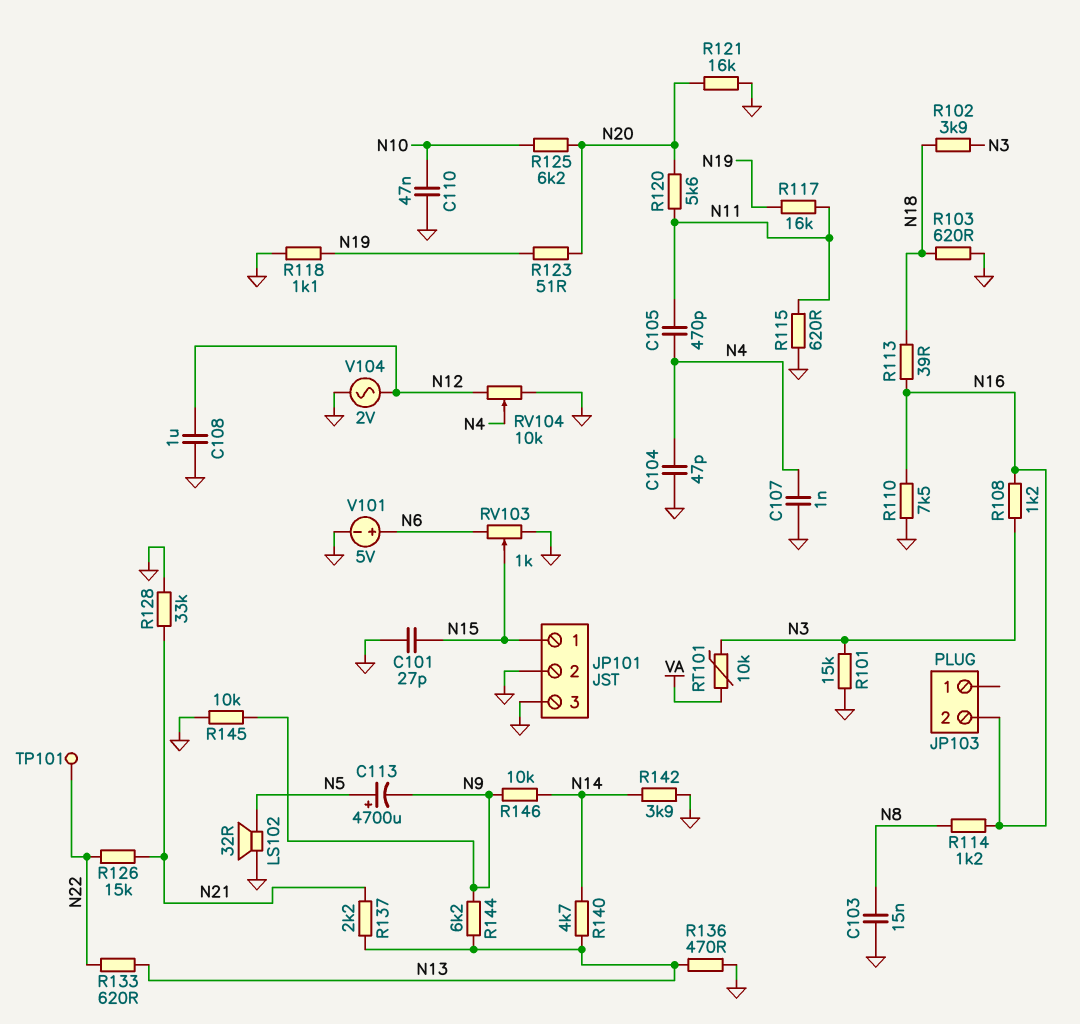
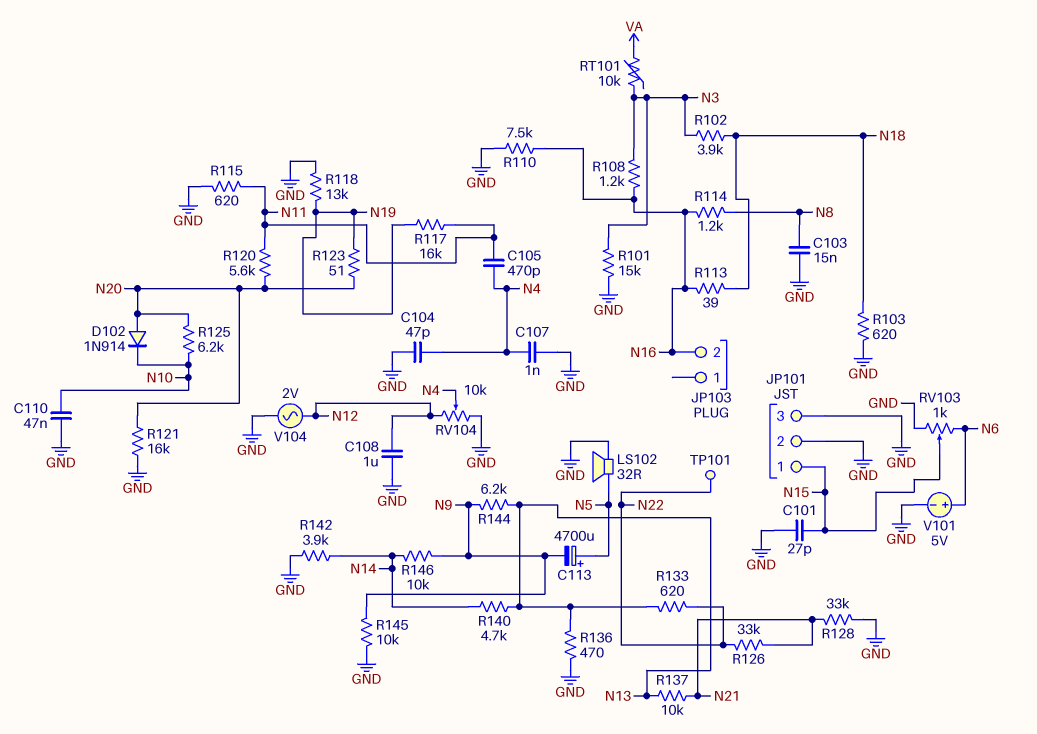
D102: none -> diode 1N914 (A N20, K N10)
R118: 1.1k (GND, N19) -> 13k (GND, N19)
R126: 15k (N21, N22) -> 33k (N21, N22)
R137: 2.2k (N13, N21) -> 10k (N13, N21)

